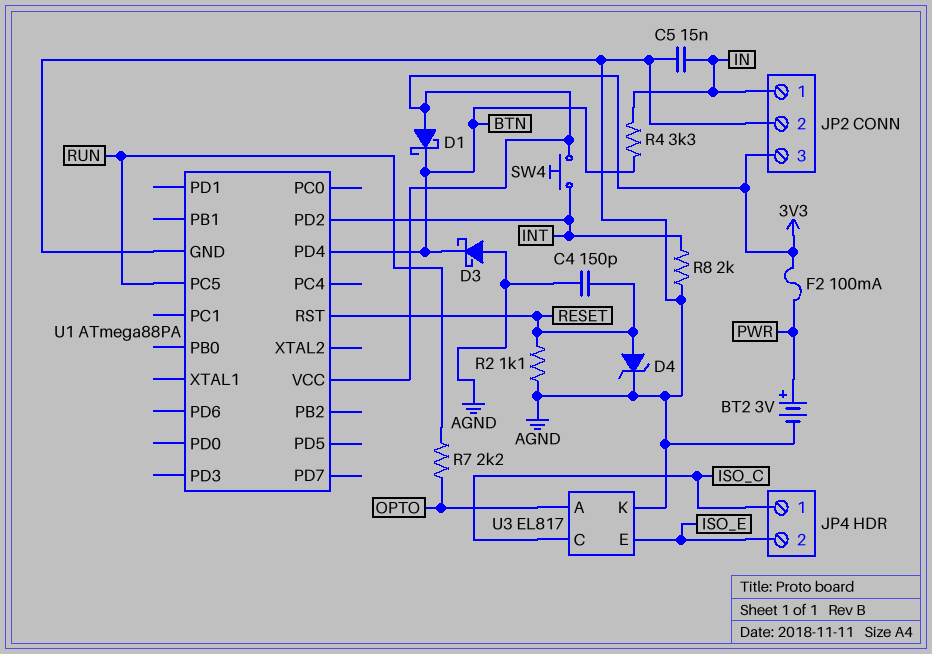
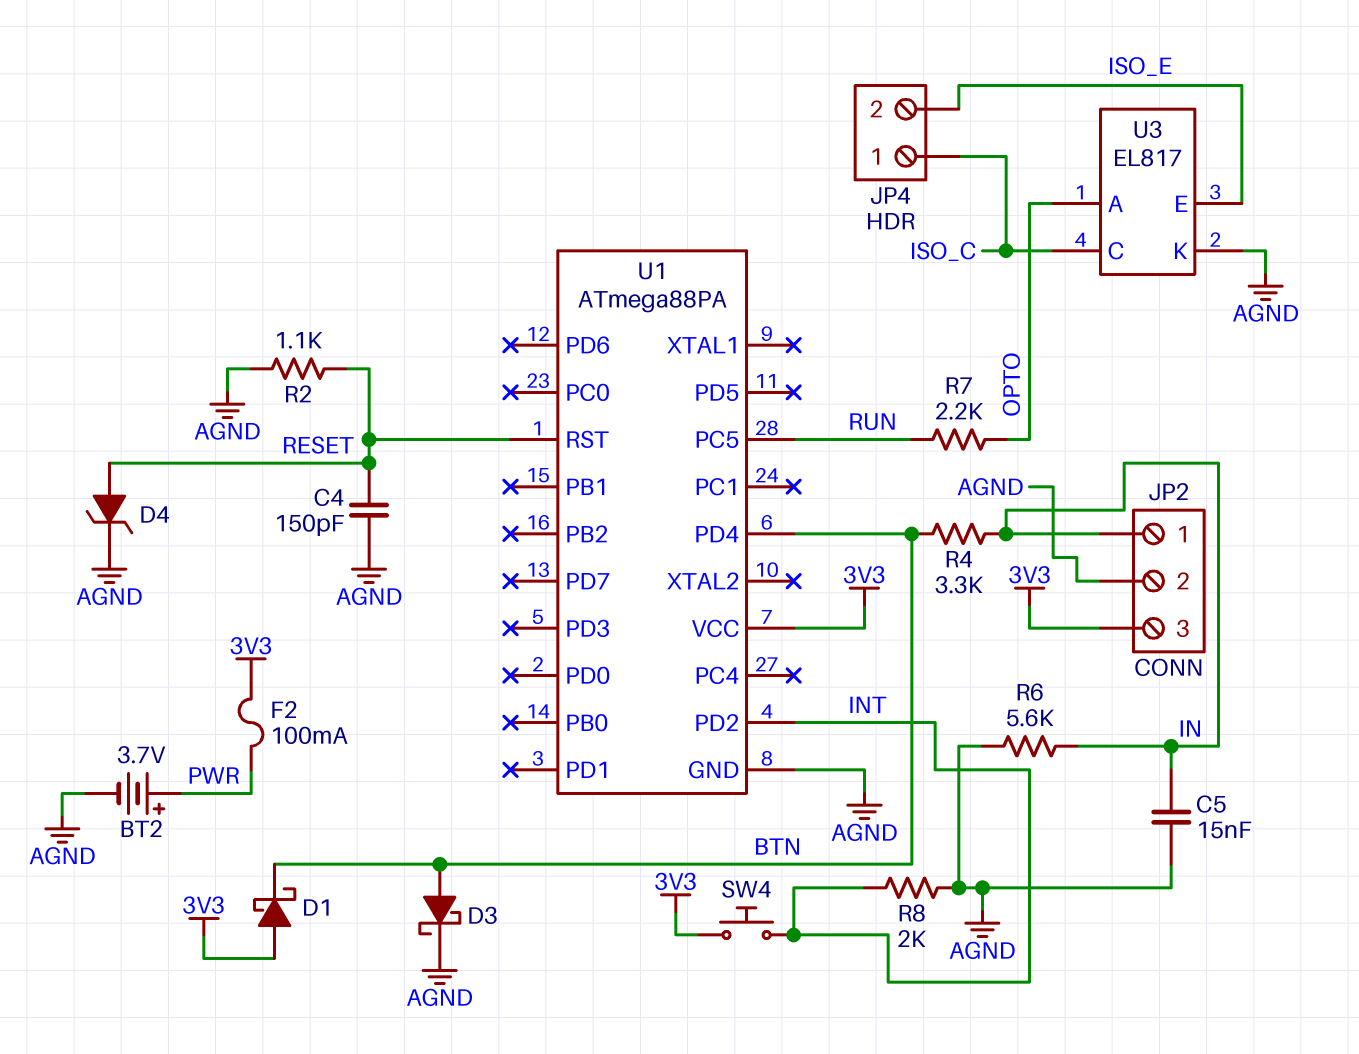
BT2: 3V (plus PWR, minus AGND) -> 3.7V (plus PWR, minus AGND)
D3: schottky (A AGND, K BTN) -> schottky (A BTN, K AGND)
R6: none -> 5.6k (AGND, IN)

